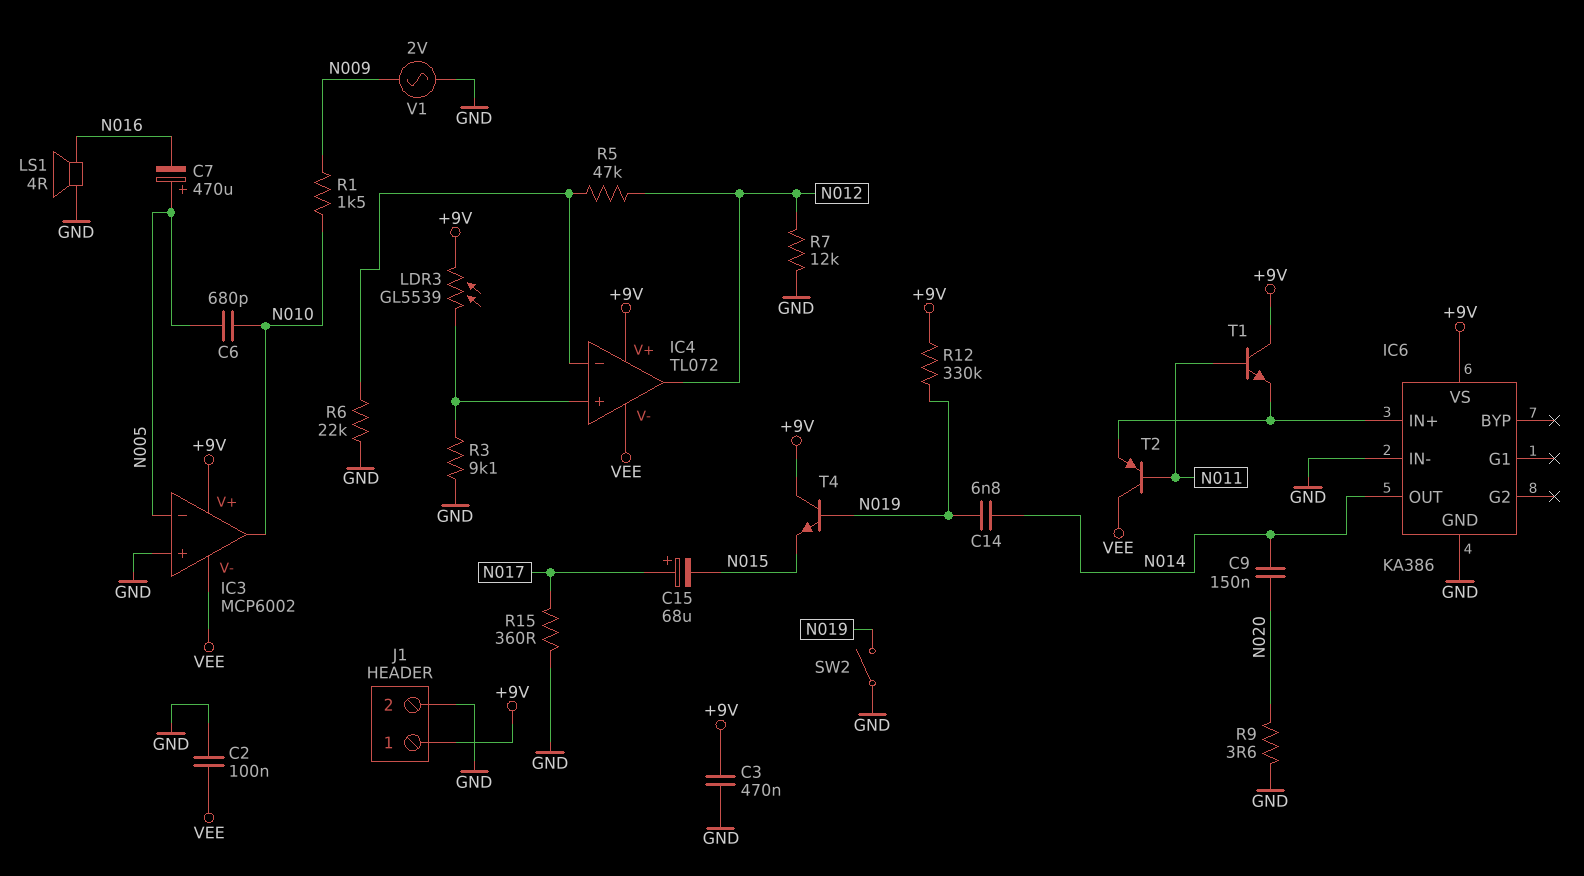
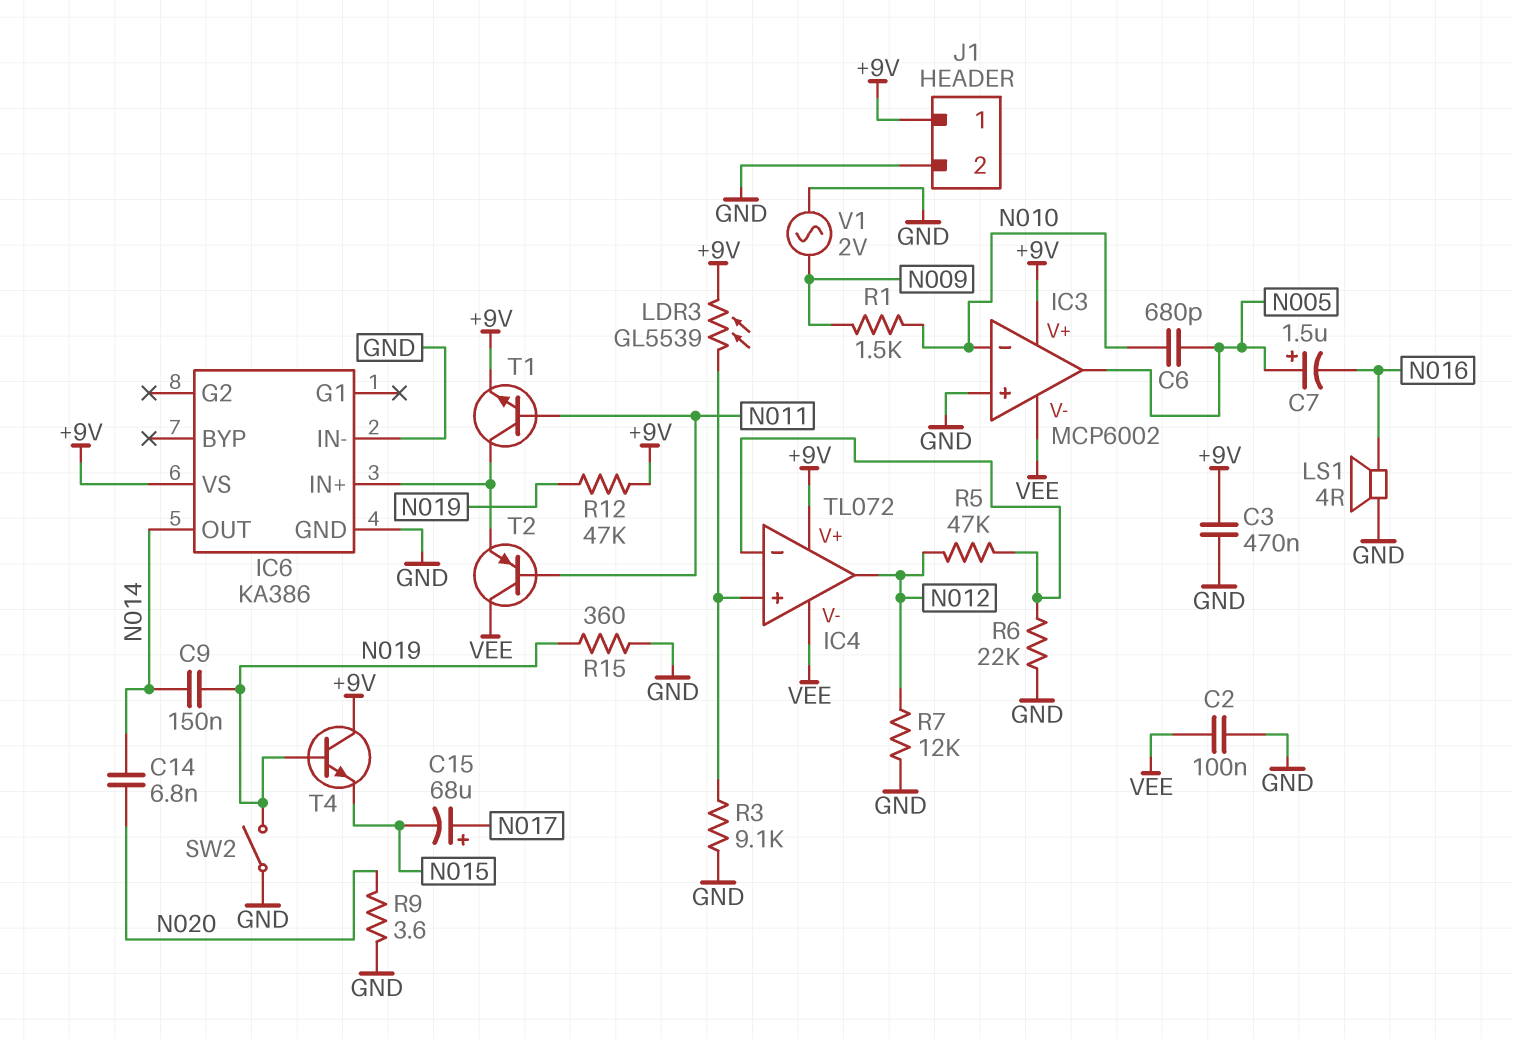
C7: 470uF (plus N005, minus N016) -> 1.5uF (plus N005, minus N016)
C9: 150nF (N014, N020) -> 150nF (N014, N019)
C14: 6.8nF (N014, N019) -> 6.8nF (N014, N020)
IC3 pin in-: N005 -> N010
IC3 pin out: N010 -> N005
R12: 330k (+9V, N019) -> 47k (+9V, N019)
R15: 360 (GND, N017) -> 360 (GND, N019)
T1: NPN (B N011, C +9V, E IC6/IN+) -> NPN (B N011, C IC6/IN+, E +9V)

